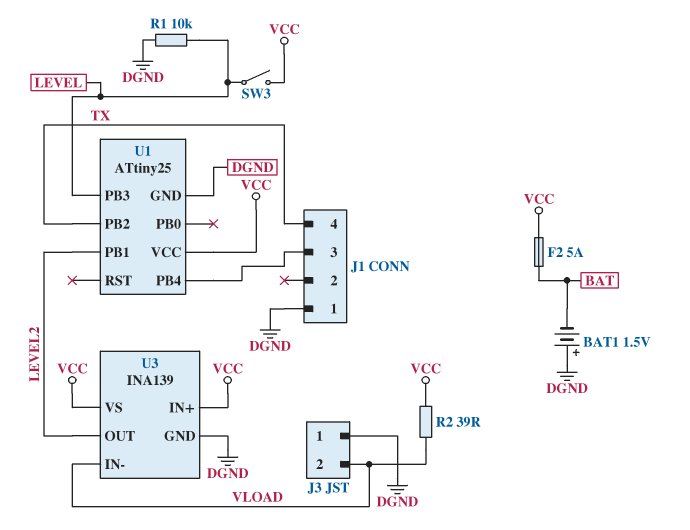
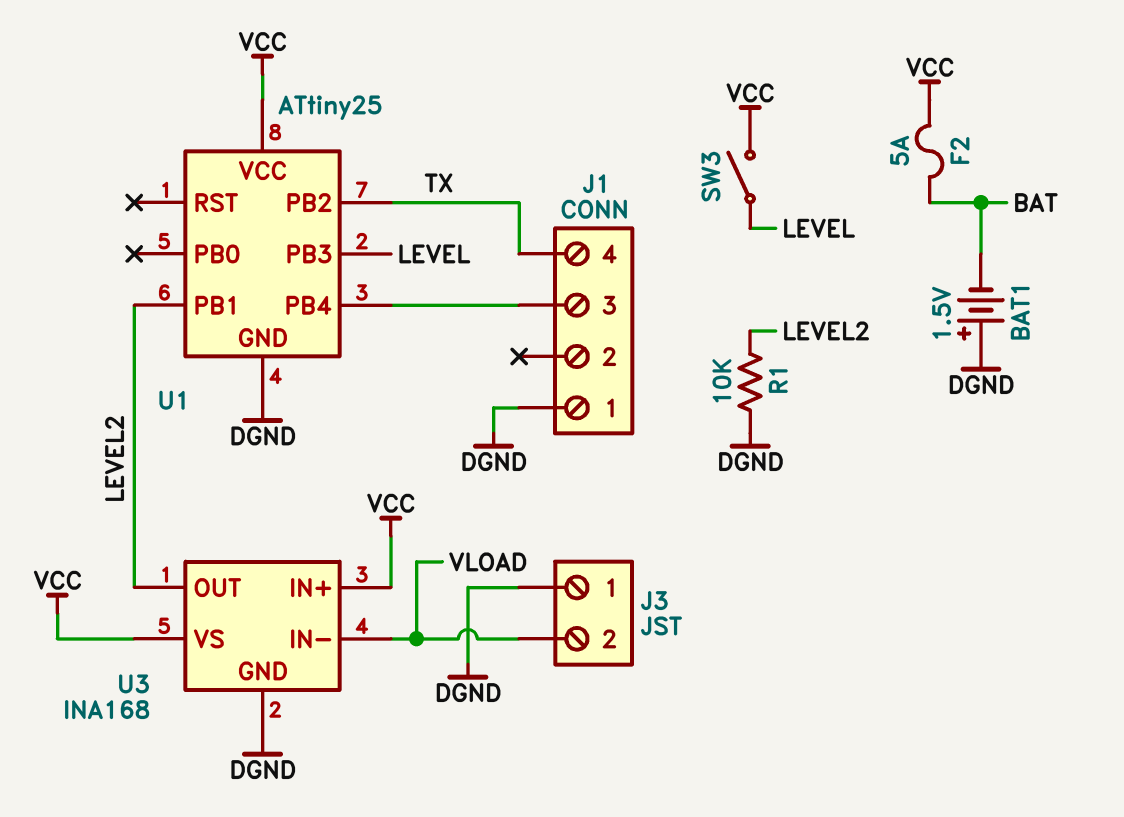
R1: 10k (DGND, LEVEL) -> 10k (DGND, LEVEL2)
R2: 39 (VCC, VLOAD) -> none
U3: INA139 -> INA168

